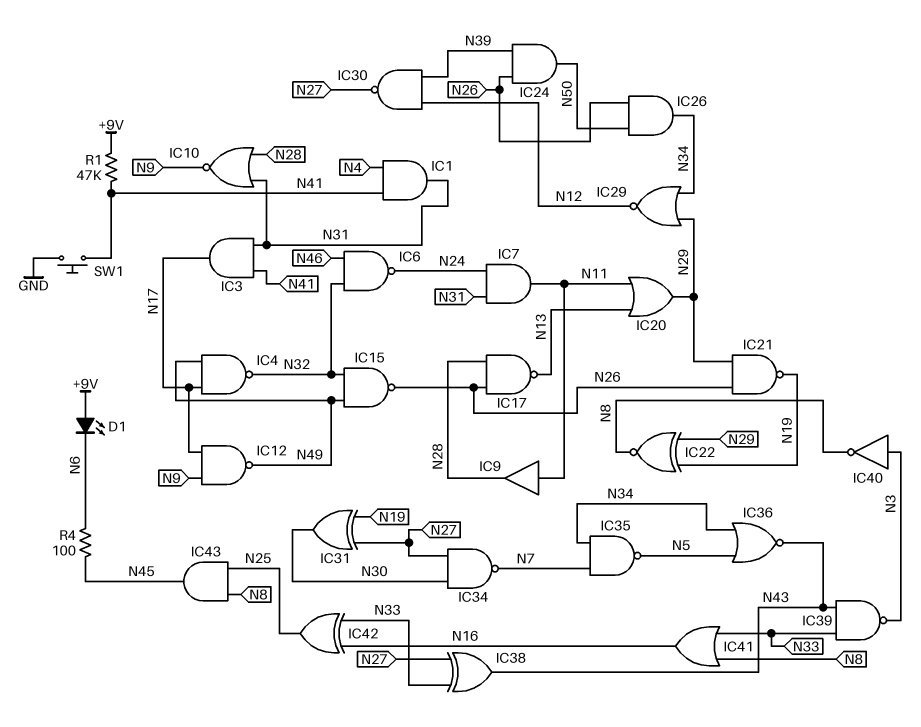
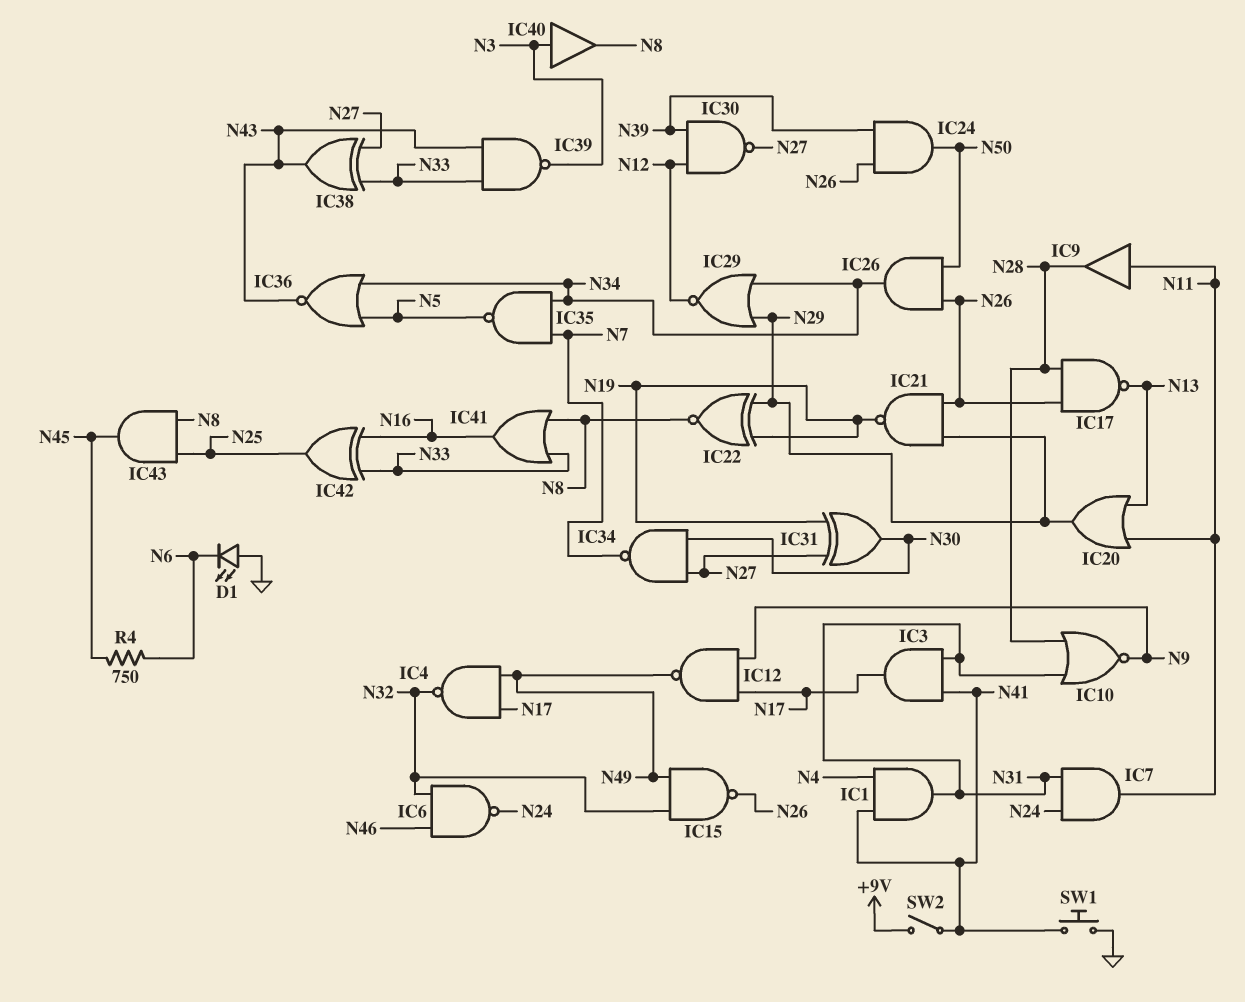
D1: LED (A +9V, K N6) -> LED (A GND, K N6)
IC40: NOT (in N3, out N8) -> buffer (in N3, out N8)
R1: 47k (+9V, N41) -> none
R4: 100 (N6, N45) -> 750 (N6, N45)
SW2: none -> switch (+9V, N41)

